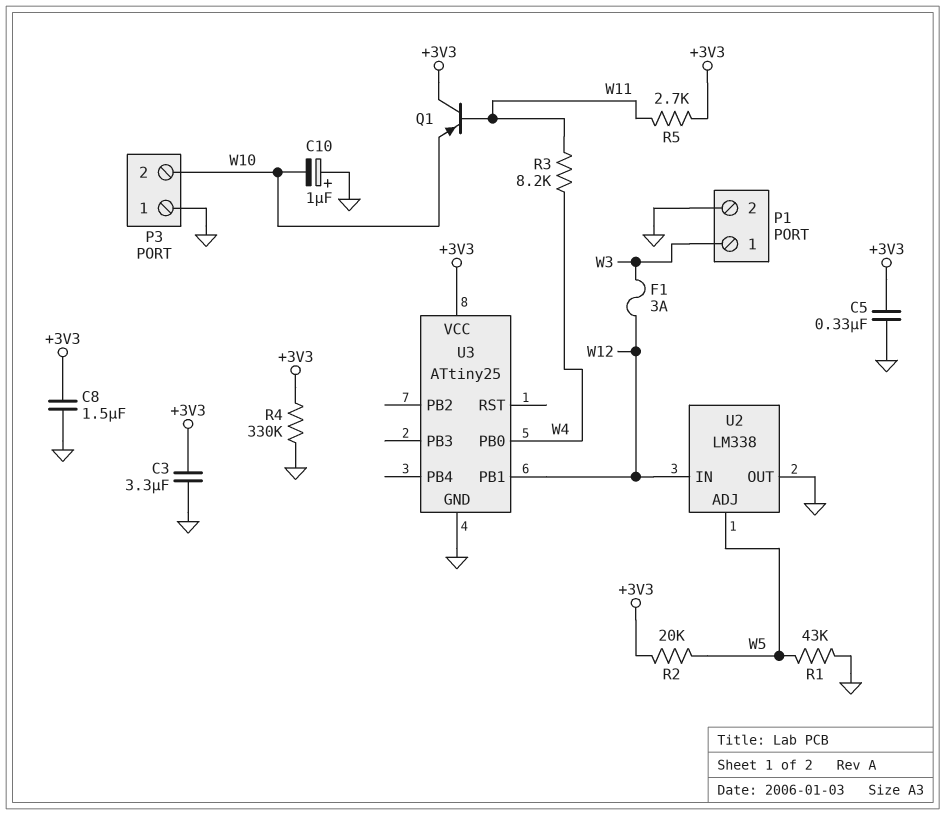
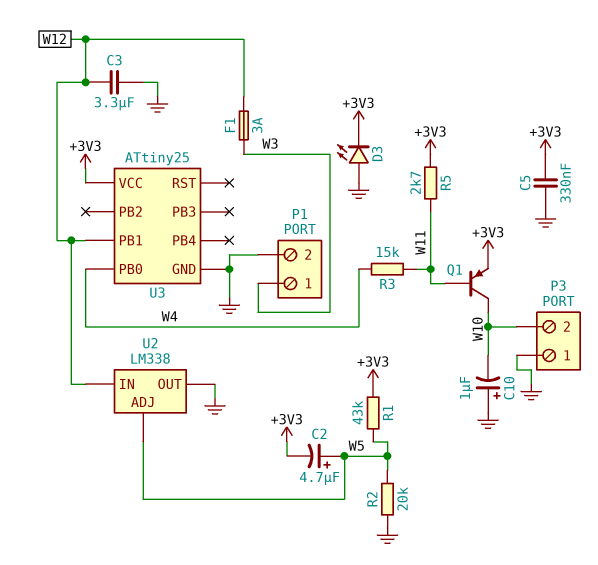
C2: none -> 4.7uF (plus W5, minus +3V3)
C3: 3.3uF (+3V3, GND) -> 3.3uF (GND, W12)
C8: 1.5uF (+3V3, GND) -> none
D3: none -> LED (A GND, K +3V3)
Q1: PNP (B W11, C +3V3, E W10) -> PNP (B W11, C W10, E +3V3)
R1: 43k (GND, W5) -> 43k (+3V3, W5)
R2: 20k (+3V3, W5) -> 20k (GND, W5)
R3: 8.2k (W4, W11) -> 15k (W4, W11)
R4: 330k (+3V3, GND) -> none

